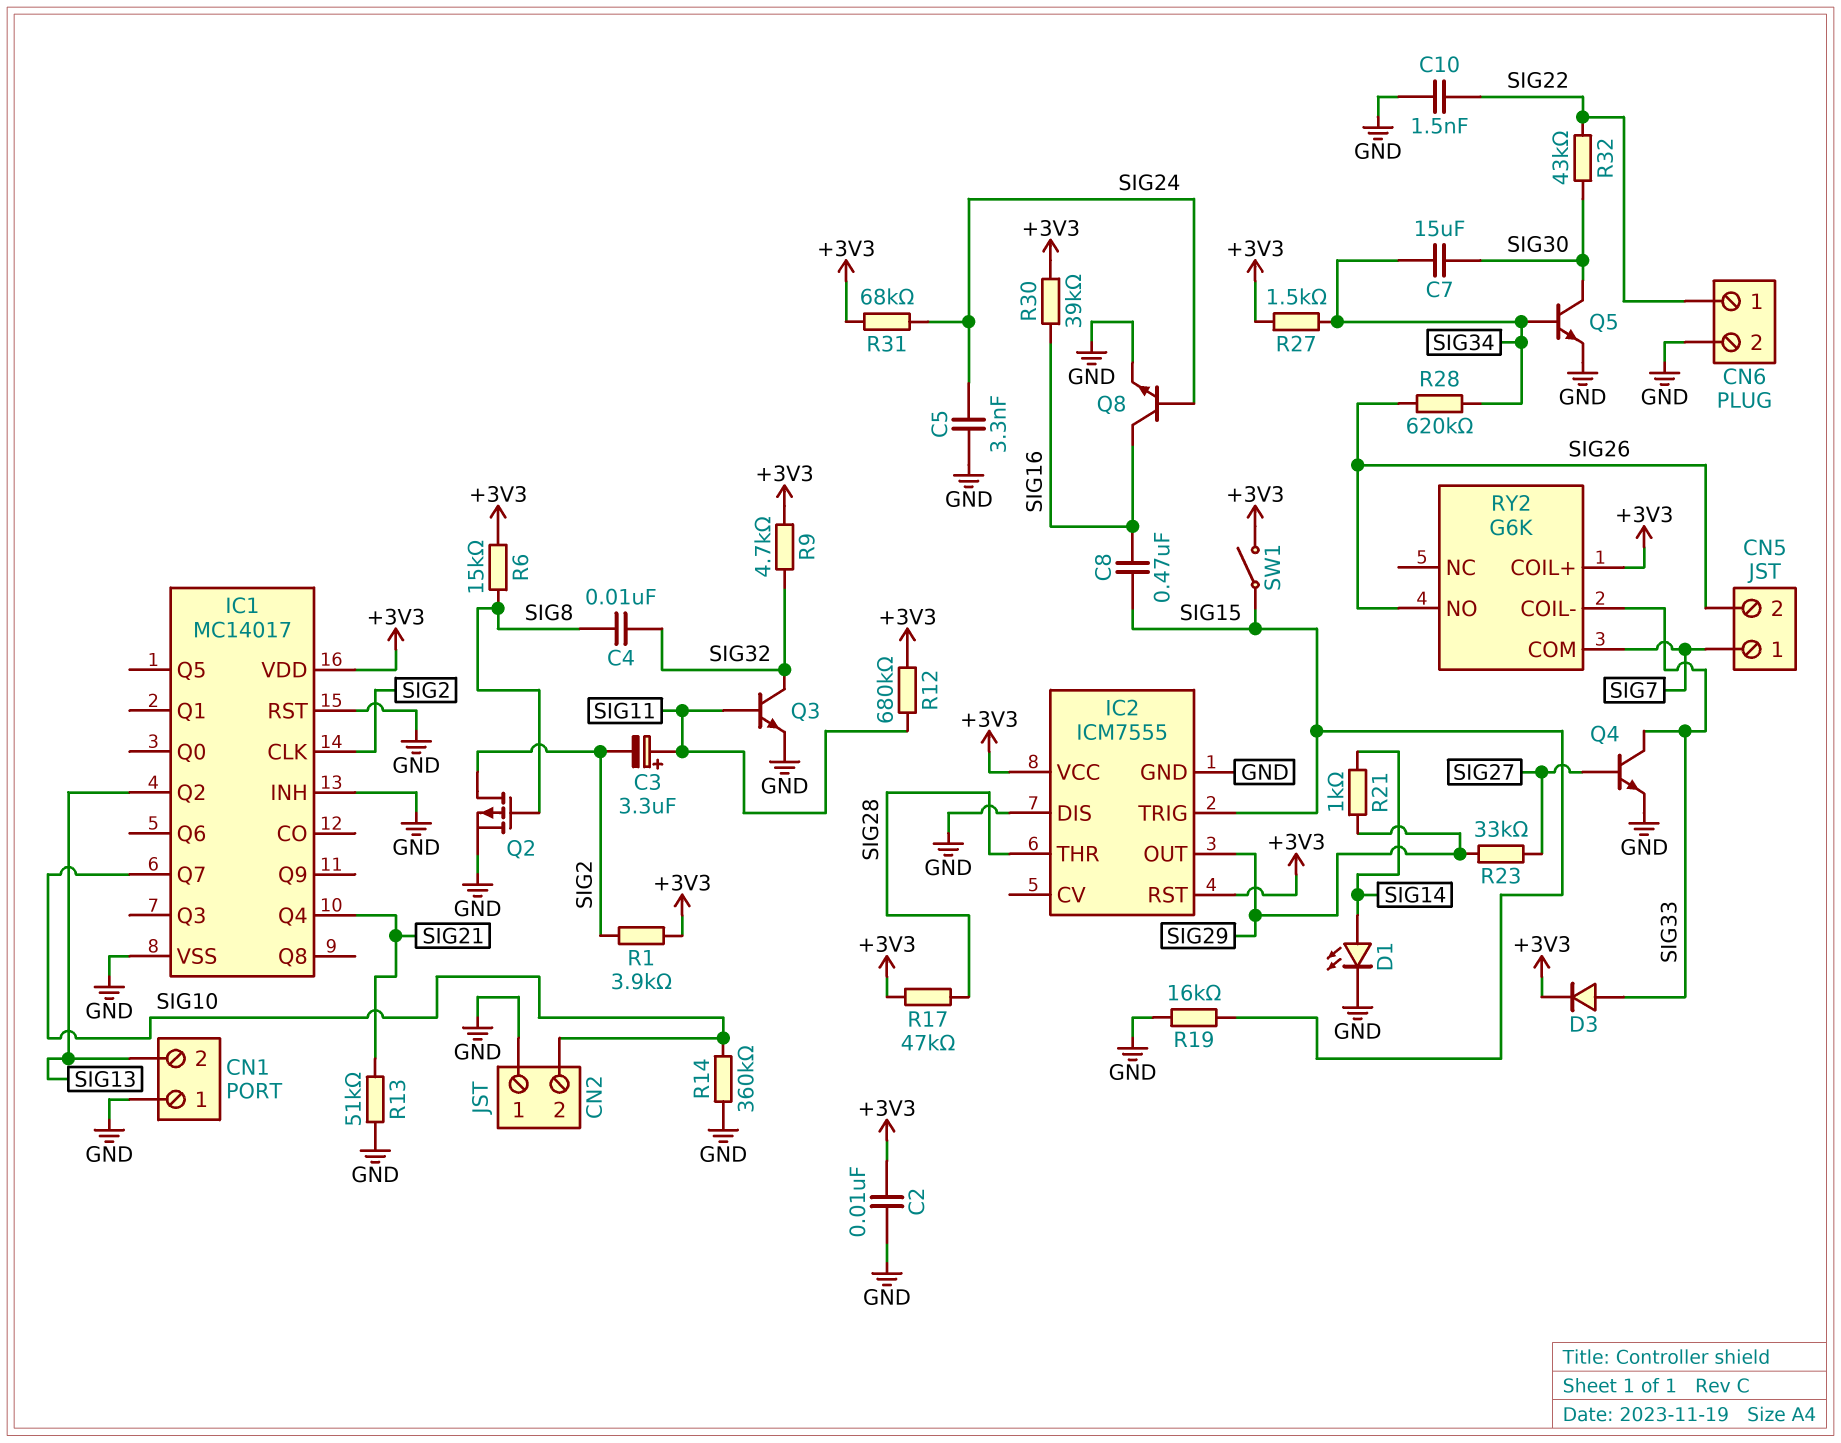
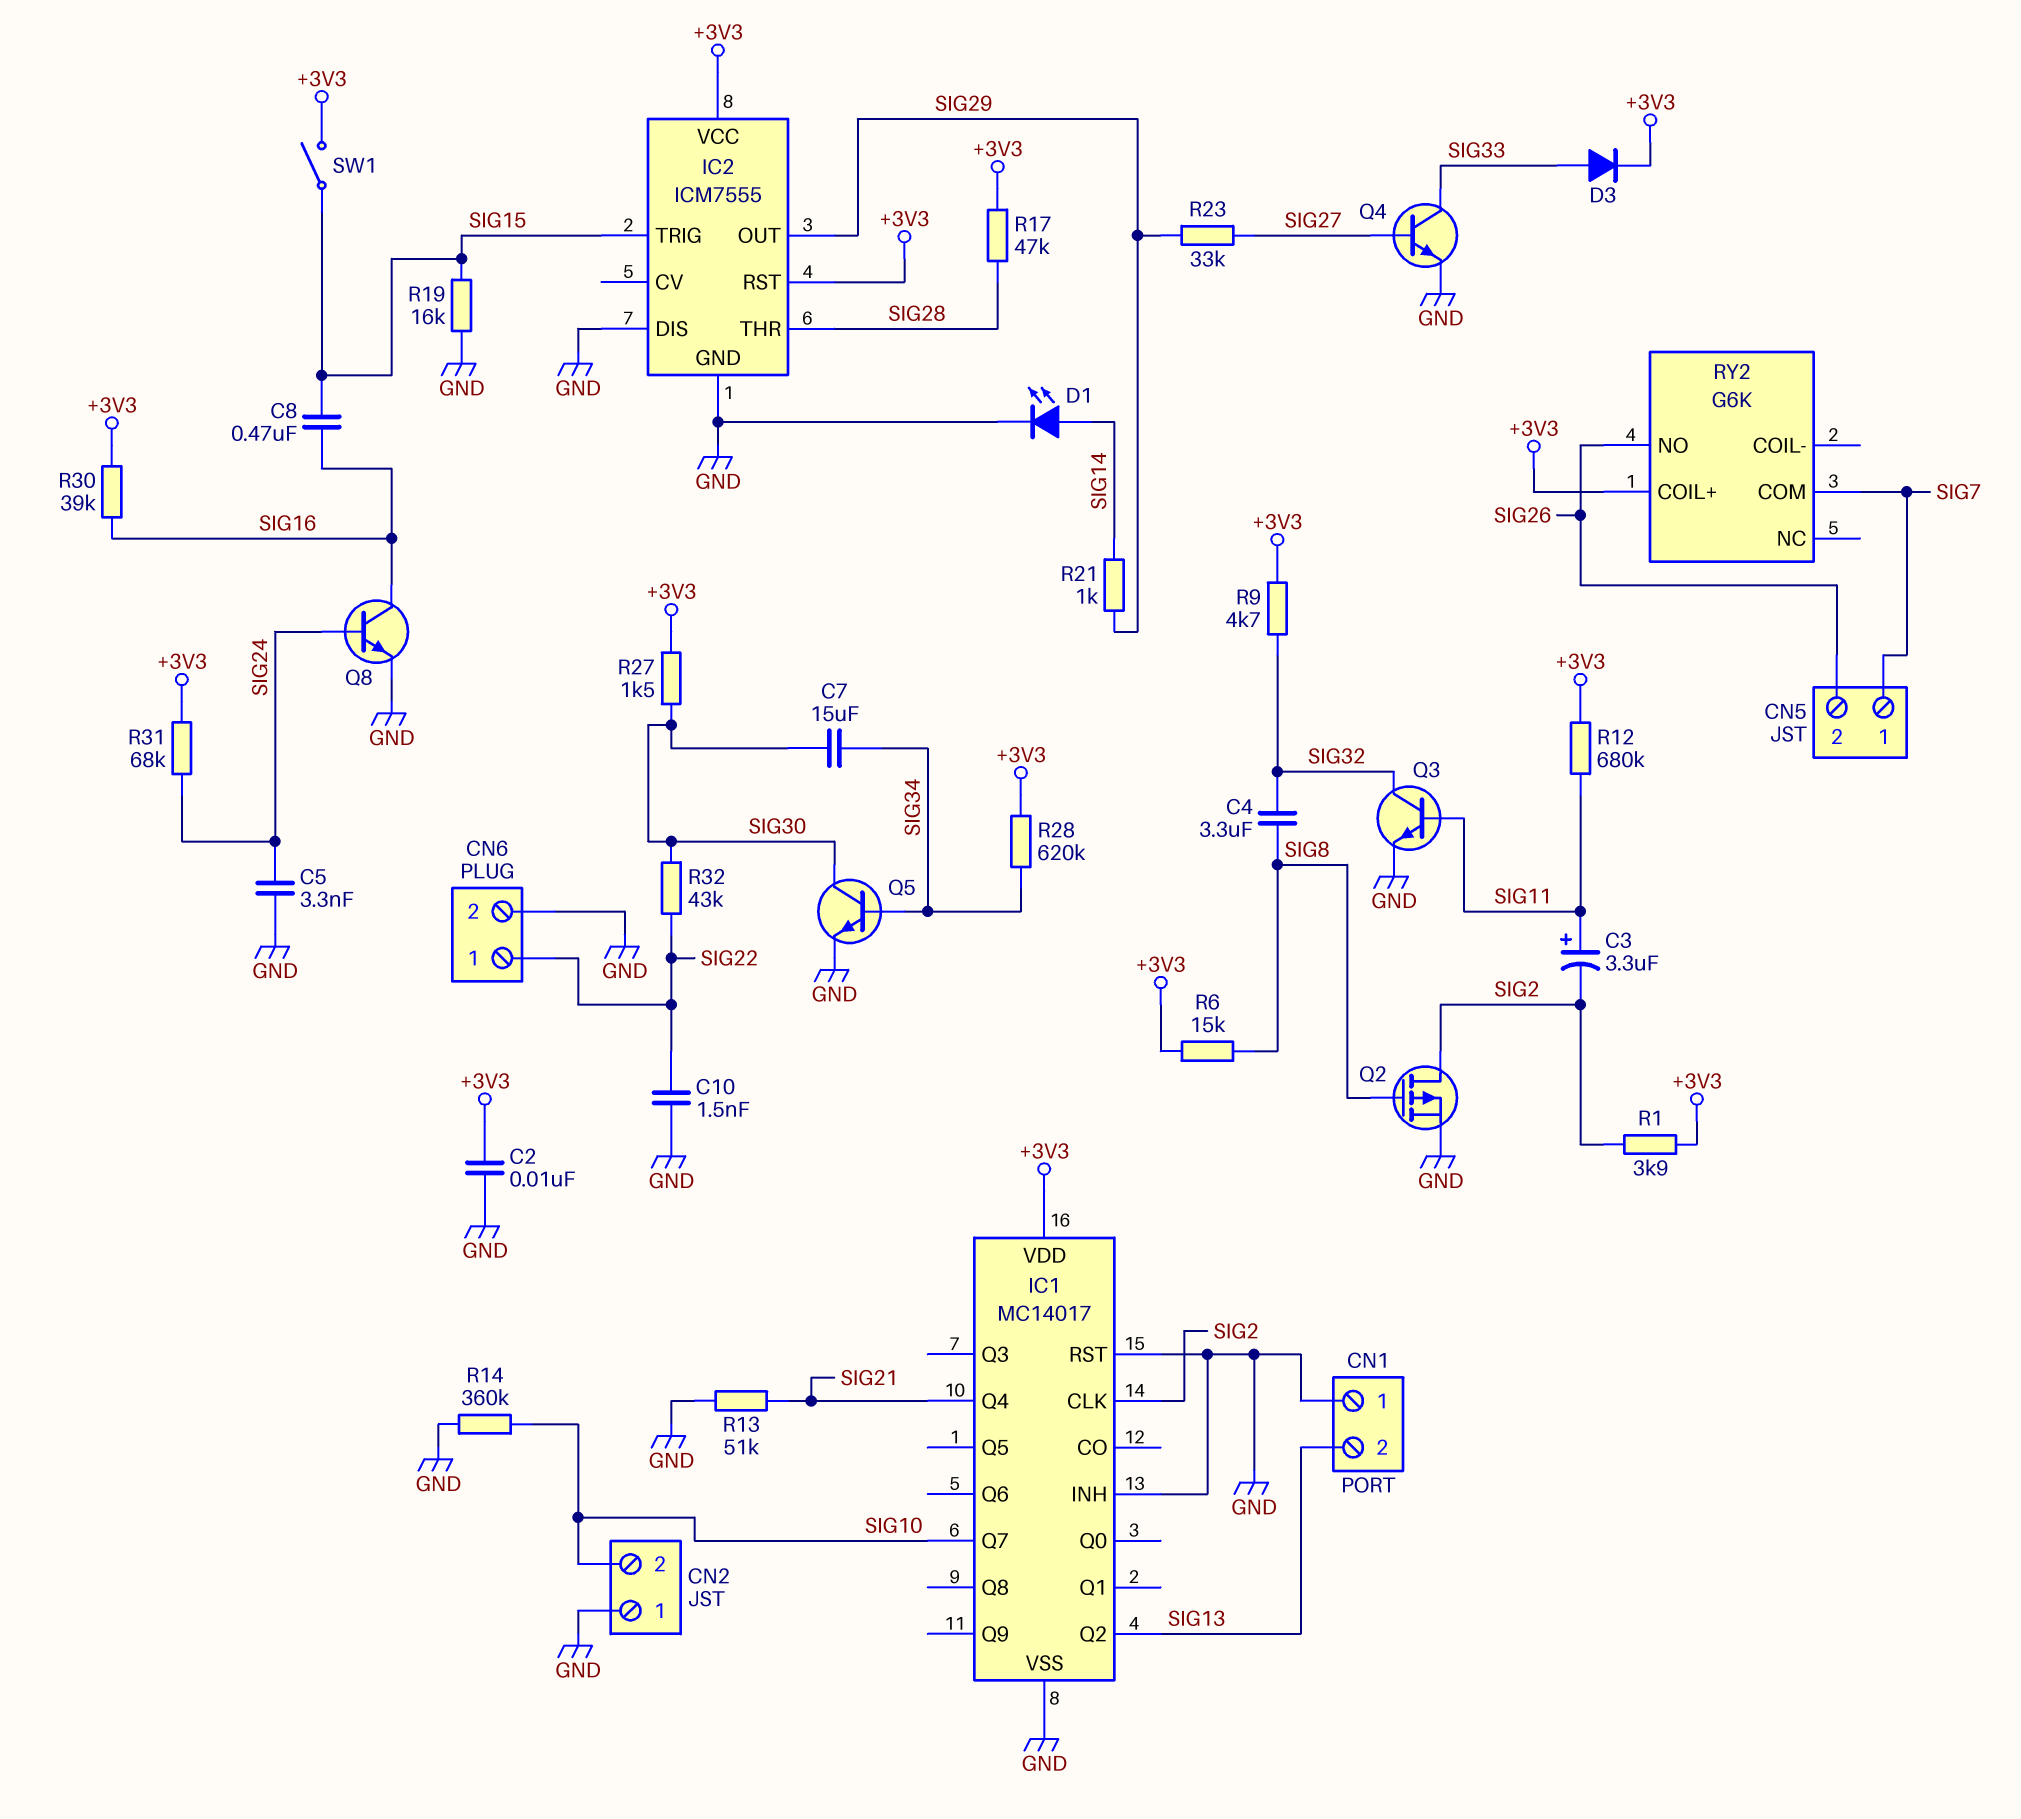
C4: 10nF (SIG8, SIG32) -> 3.3uF (SIG8, SIG32)
R27: 1.5k (+3V3, SIG34) -> 1.5k (+3V3, SIG30)
R28: 620k (SIG26, SIG34) -> 620k (+3V3, SIG34)
RY2 pin COIL-: SIG33 -> none

